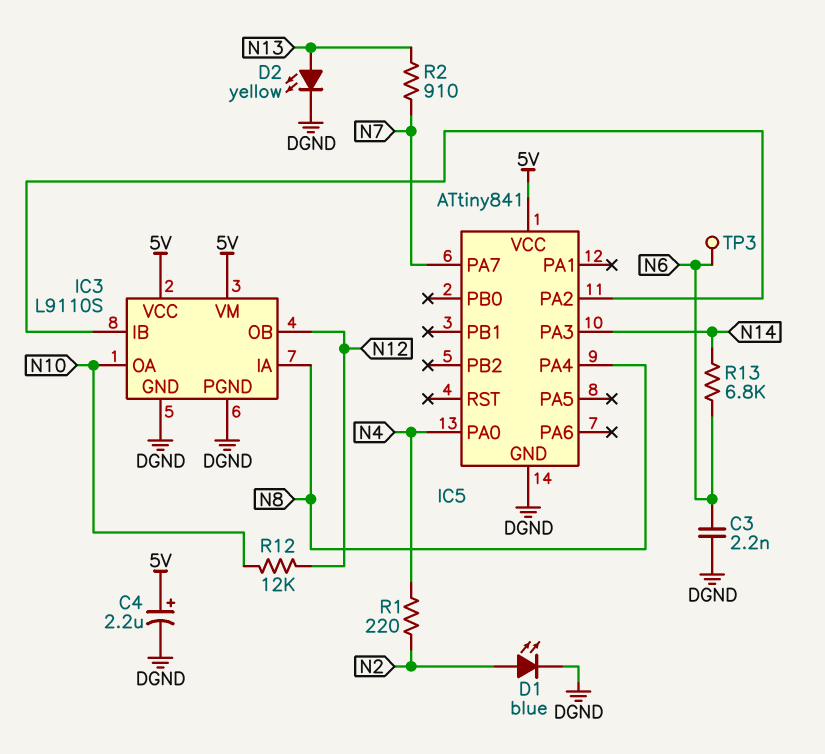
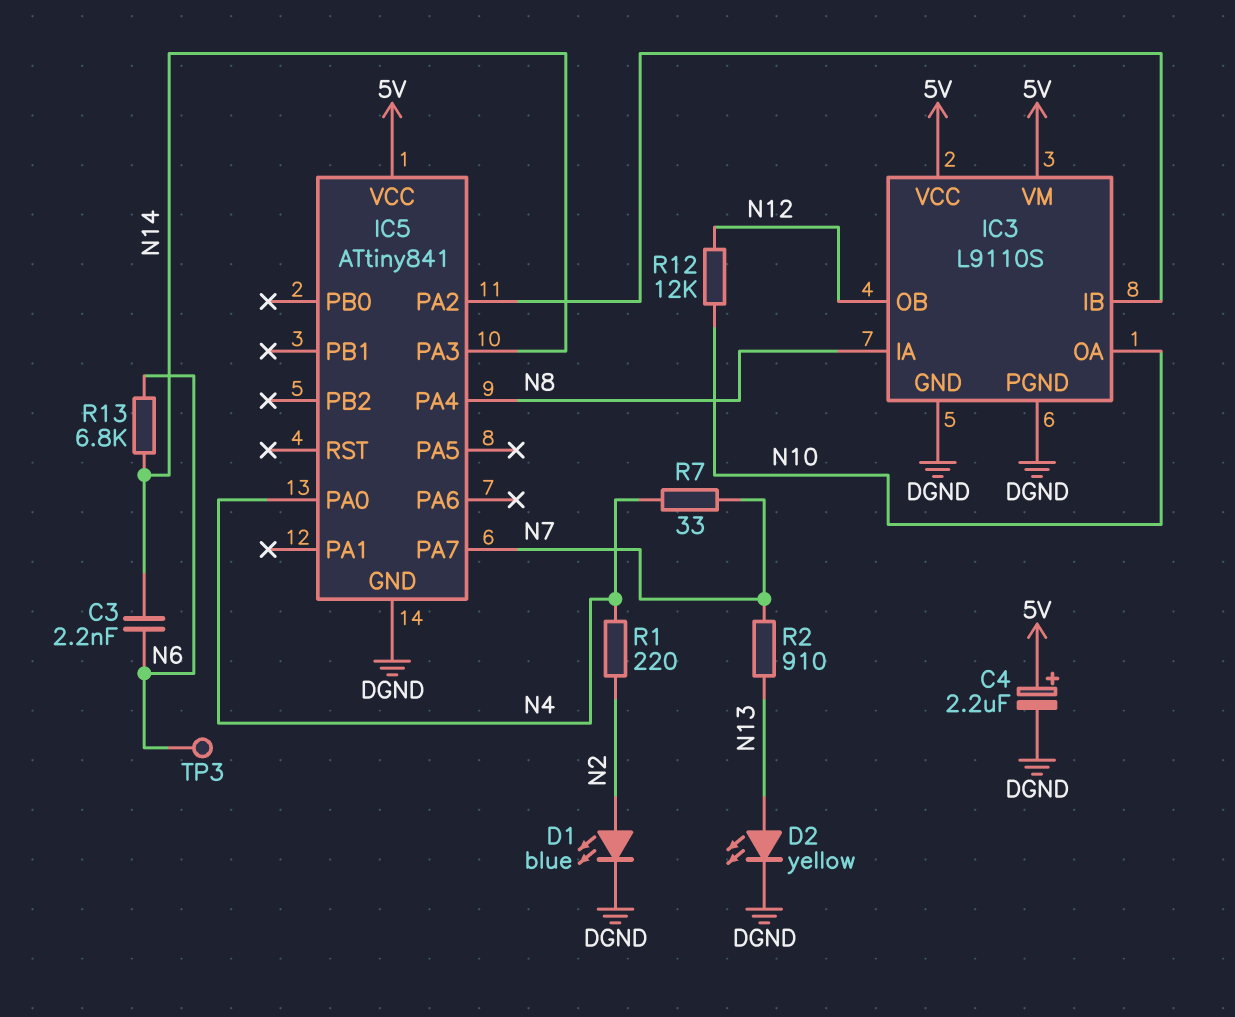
C3: 2.2nF (DGND, N6) -> 2.2nF (N6, N14)
R7: none -> 33 (N4, N7)

